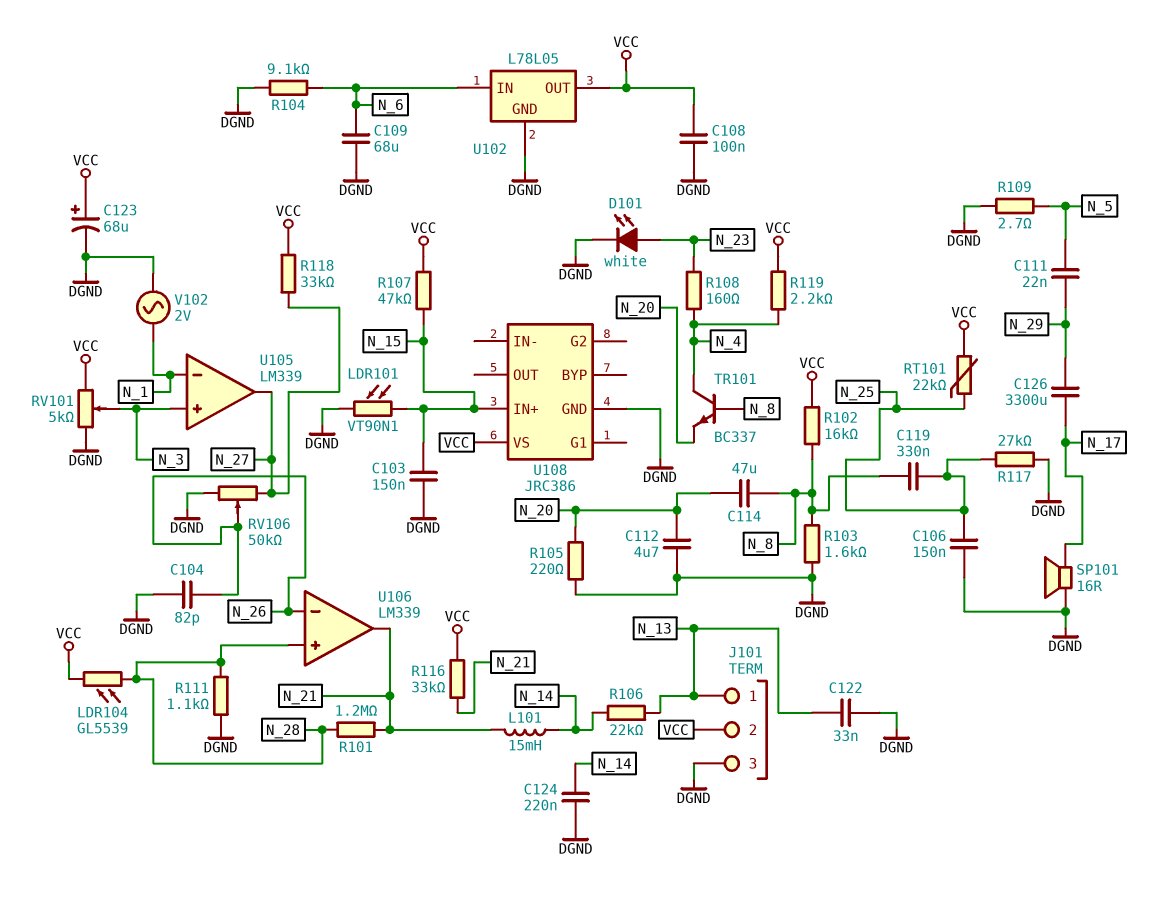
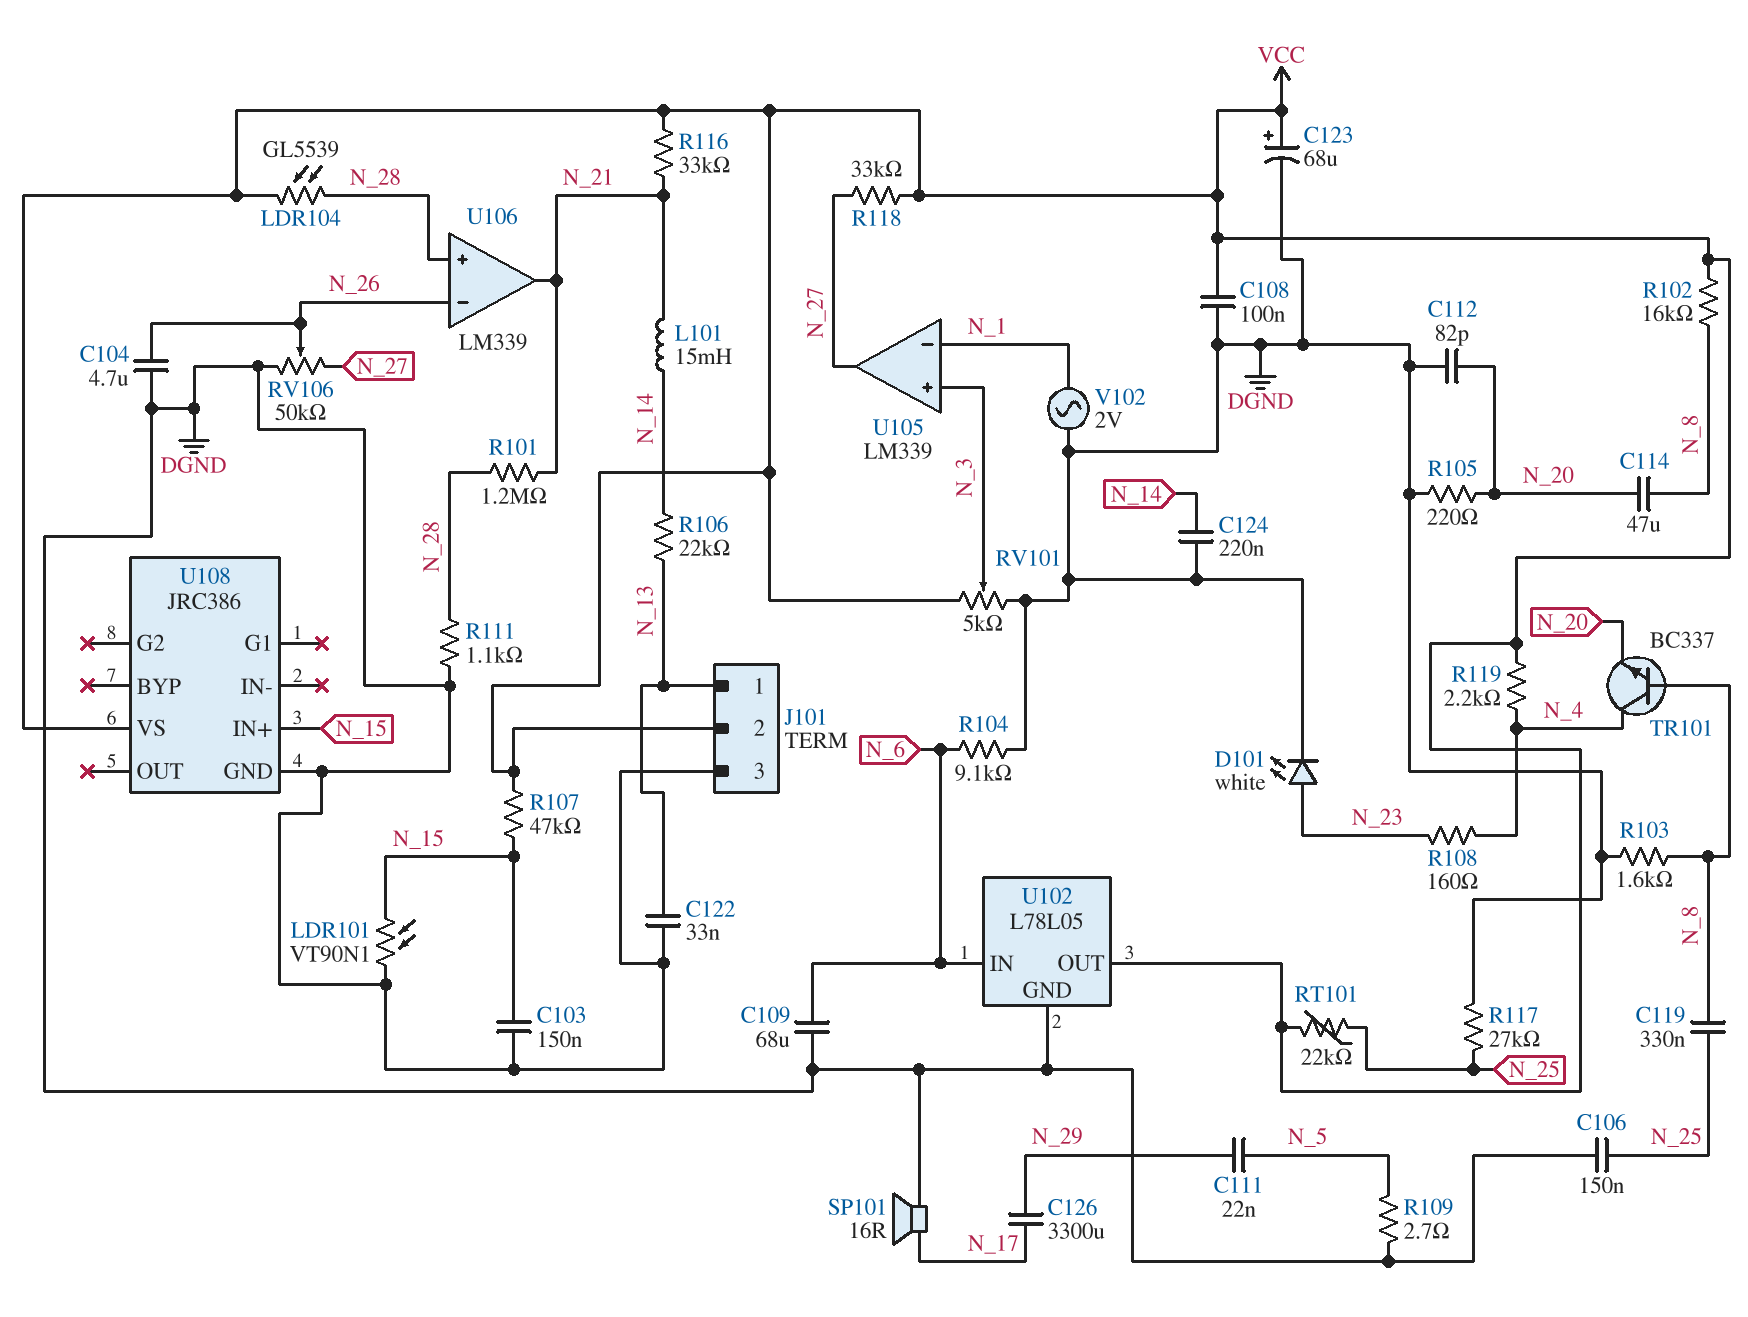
C104: 82pF (DGND, N_26) -> 4.7uF (DGND, N_26)
C112: 4.7uF (DGND, N_20) -> 82pF (DGND, N_20)

